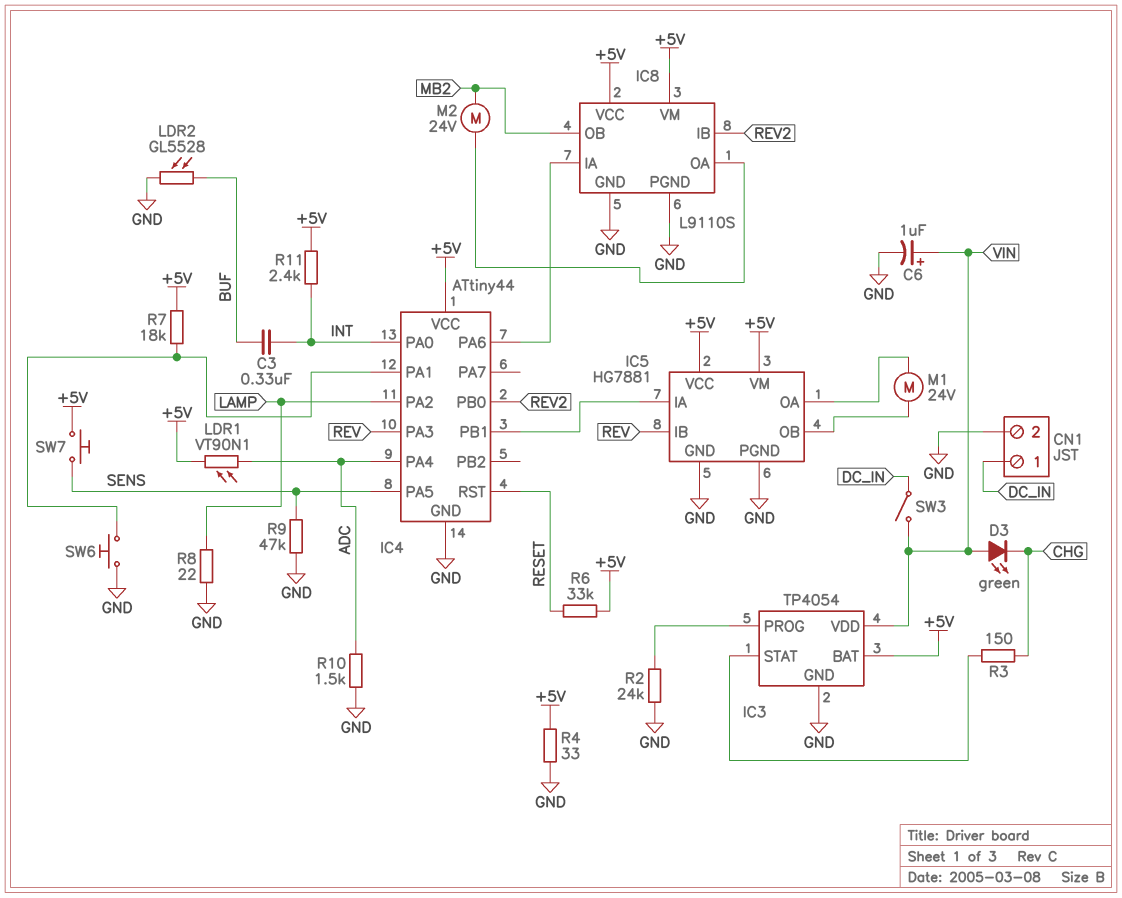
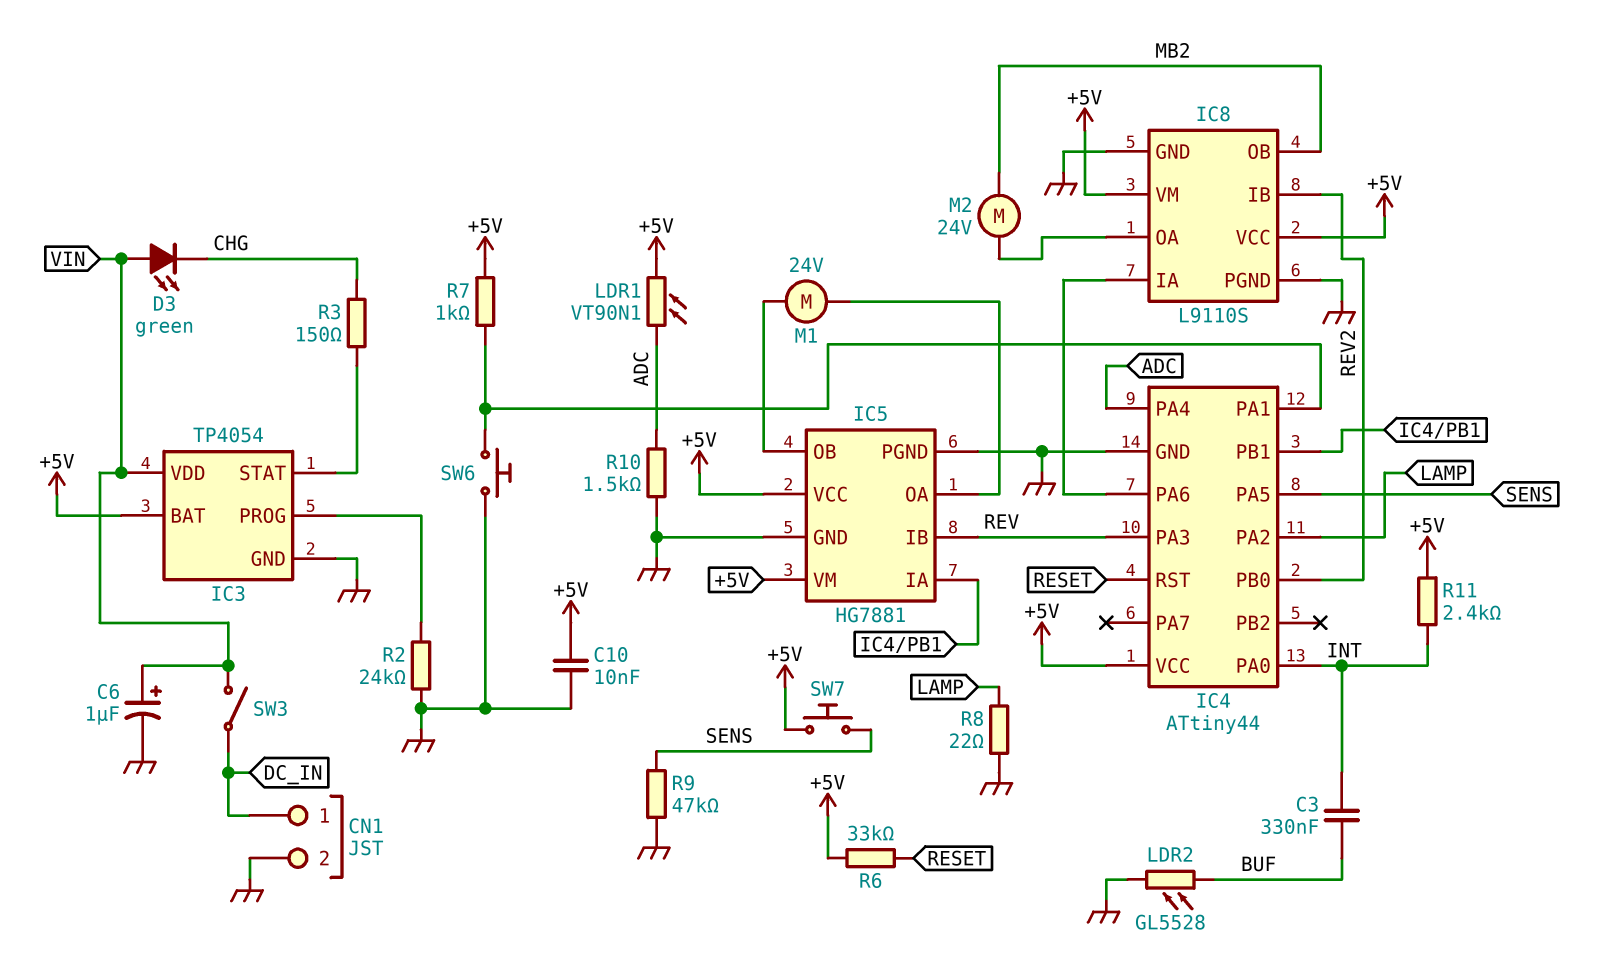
C10: none -> 10nF (+5V, GND)
R4: 33 (+5V, GND) -> none
R7: 18k (+5V, IC4/PA1) -> 1k (+5V, IC4/PA1)

